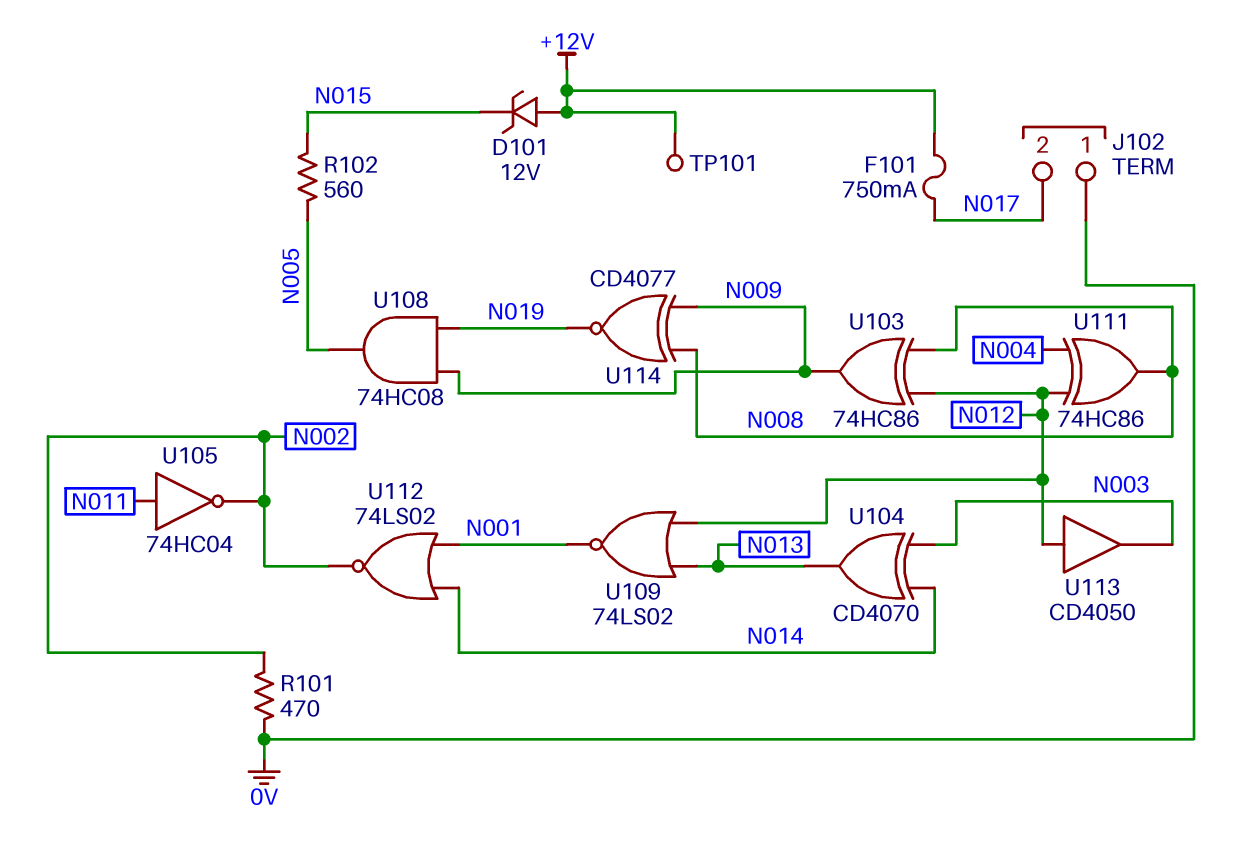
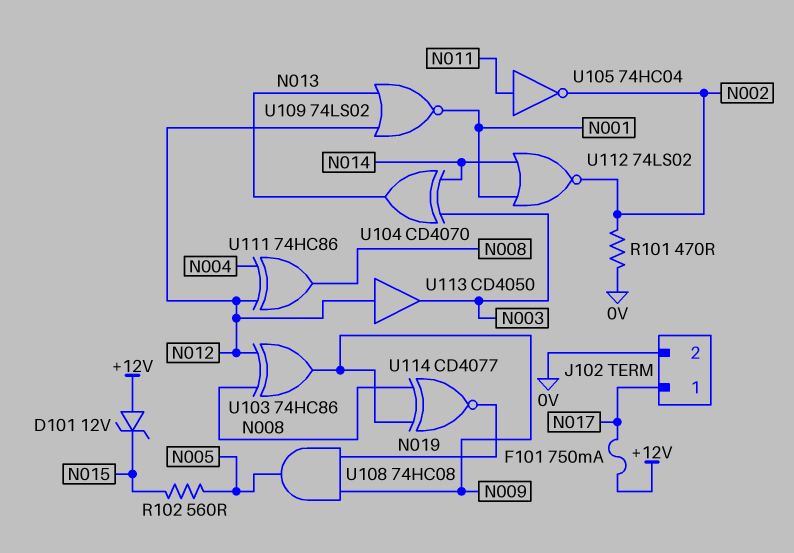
J102 pin 1: 0V -> N017
J102 pin 2: N017 -> 0V
TP101: test point (+12V) -> none

